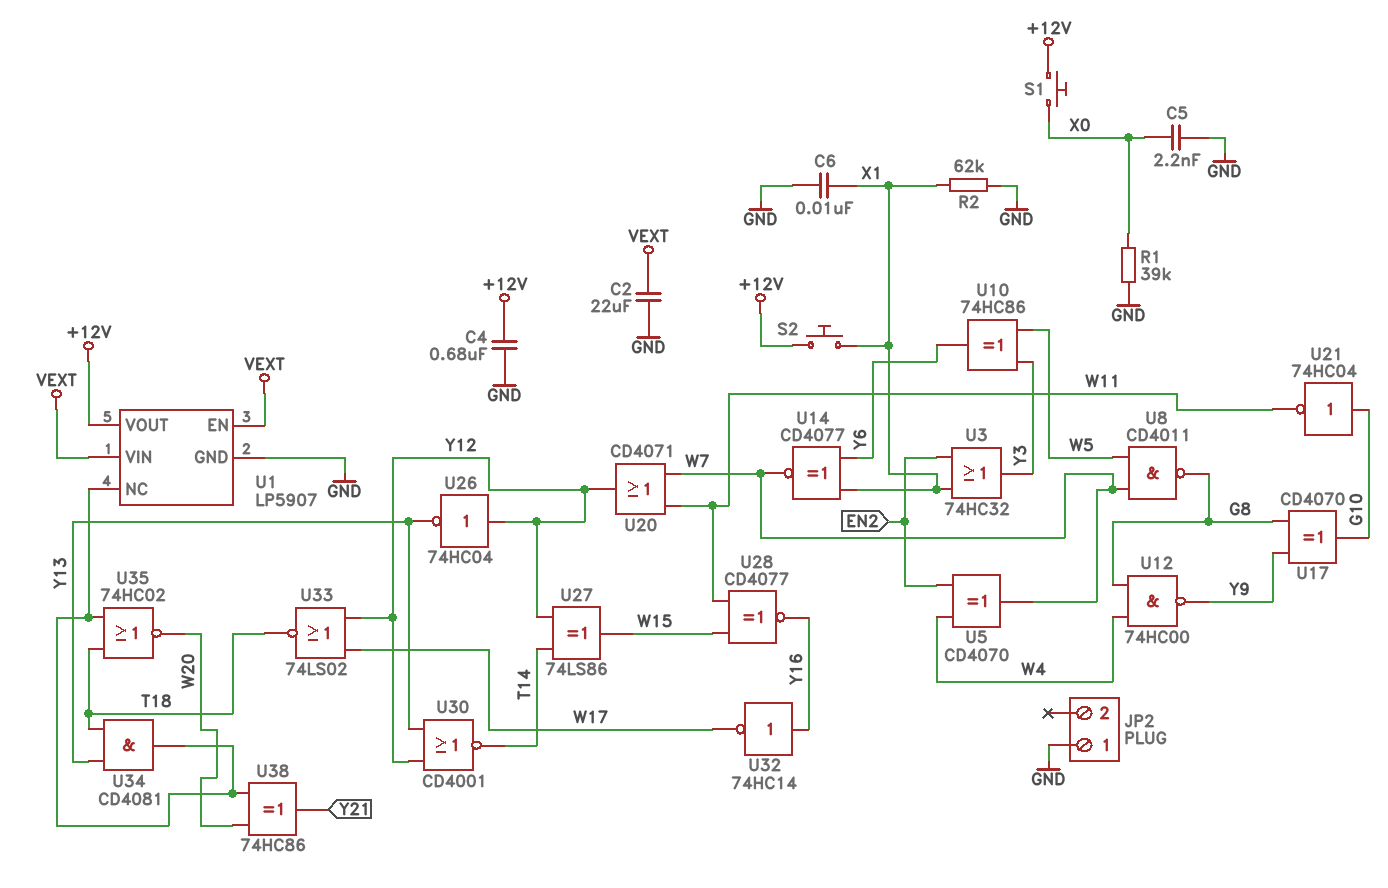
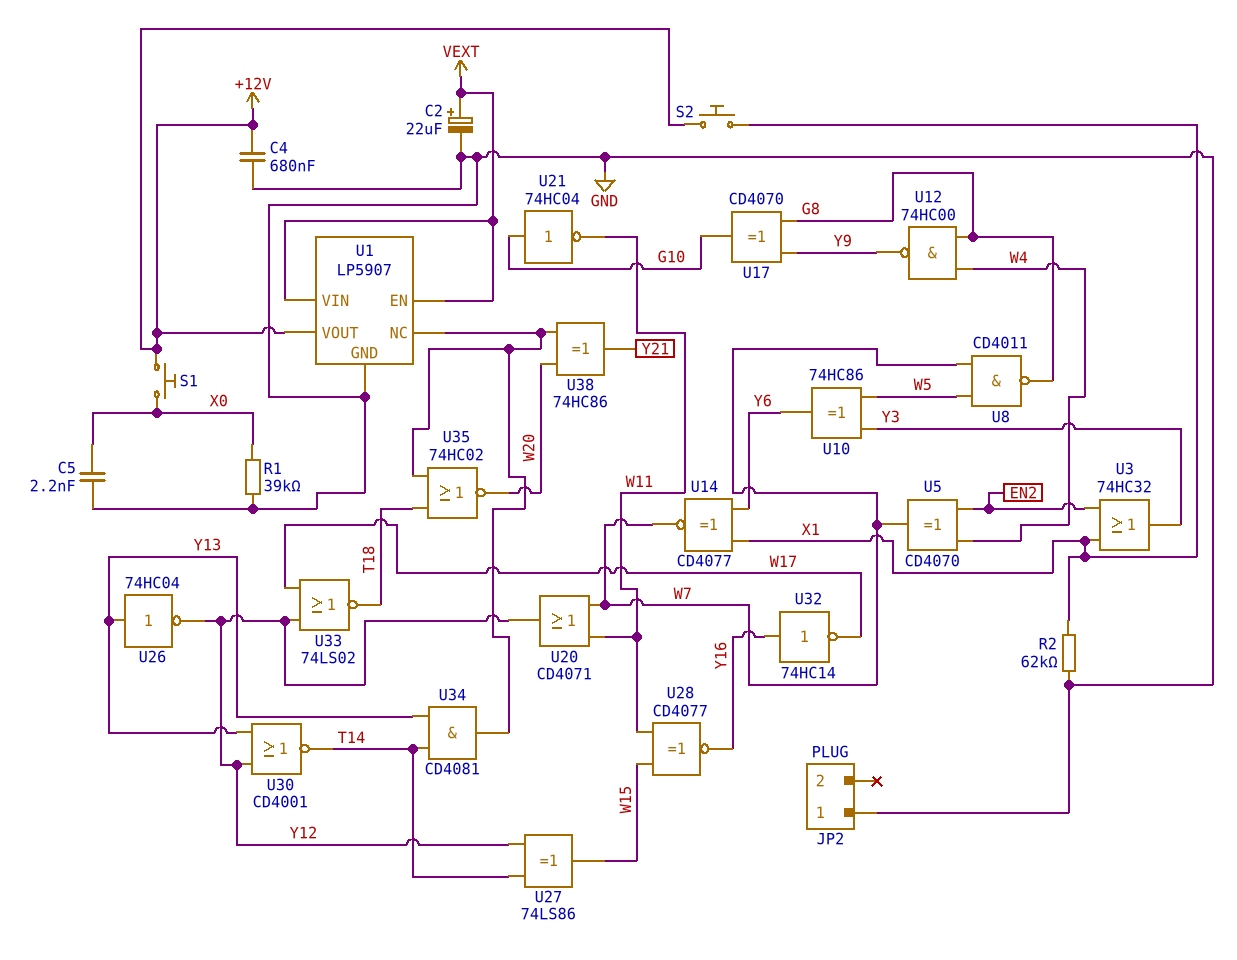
C2: 22uF (GND, VEXT) -> 22uF (plus VEXT, minus GND)
C6: 10nF (GND, X1) -> none
U26: NOT 74HC04 (in Y12, out Y13) -> NOT 74HC04 (in Y13, out Y12)
U34: AND CD4081 (in T18, in Y13, out U1/NC) -> AND CD4081 (in T14, in Y13, out U1/NC)

